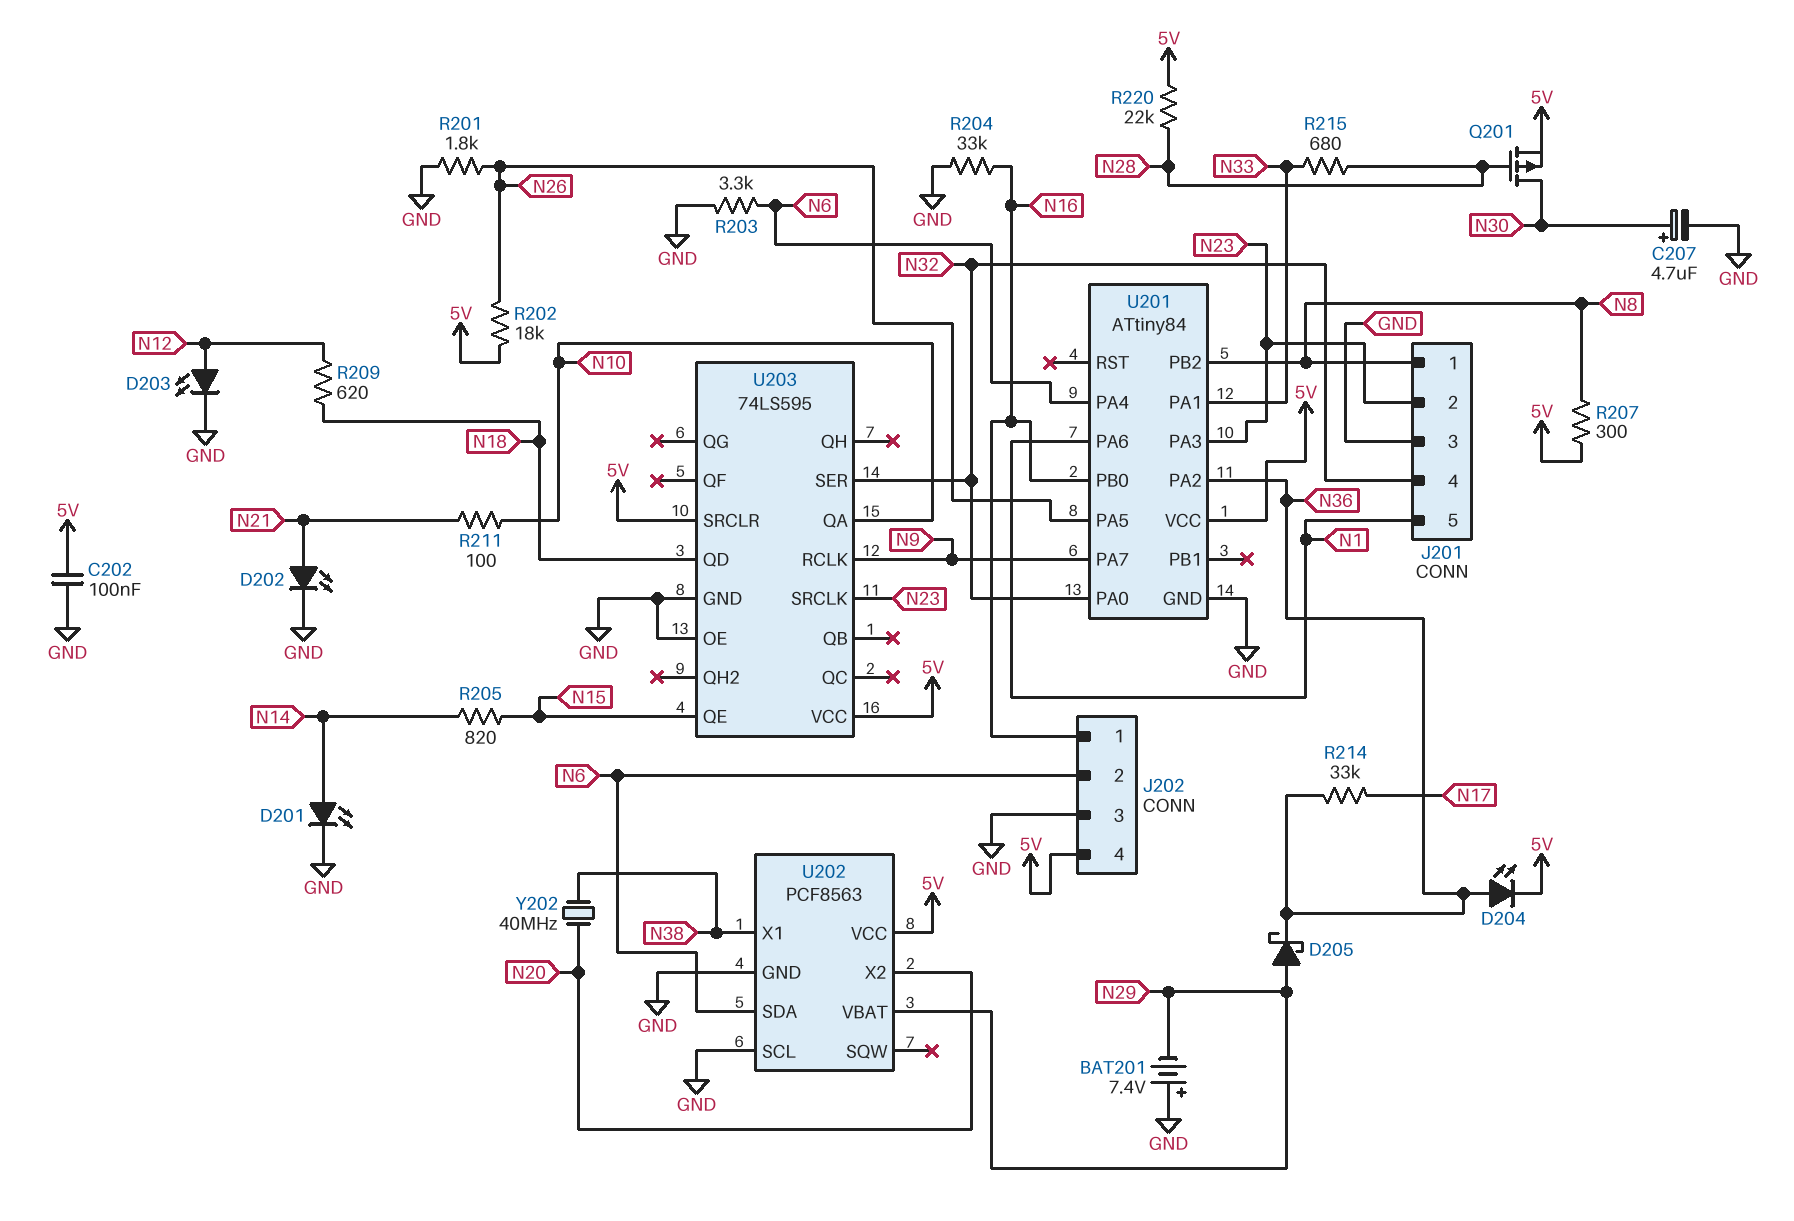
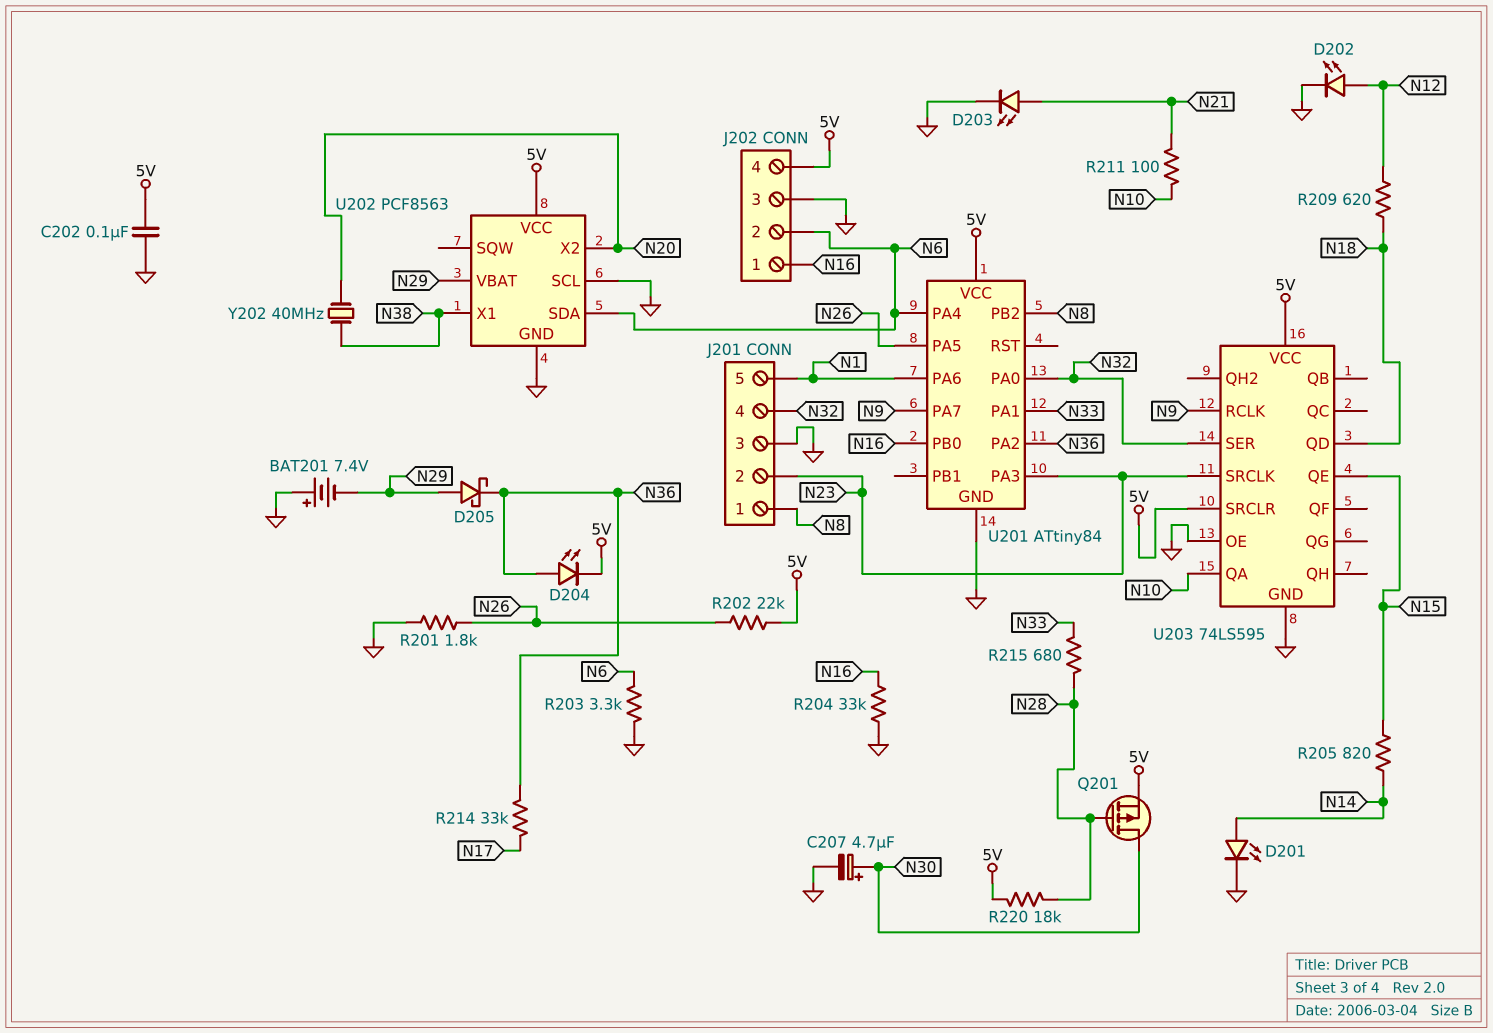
D202: LED (A N21, K GND) -> LED (A N12, K GND)
D203: LED (A N12, K GND) -> LED (A N21, K GND)
R202: 18k (5V, N26) -> 22k (5V, N26)
R207: 300 (5V, N8) -> none
R220: 22k (5V, N28) -> 18k (5V, N28)

